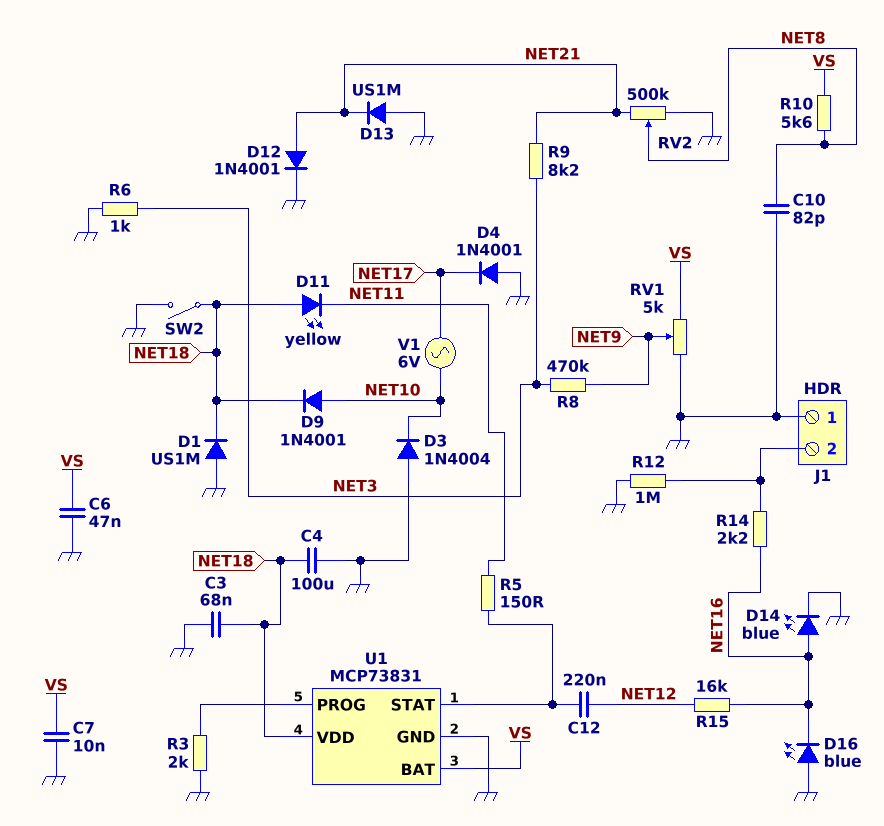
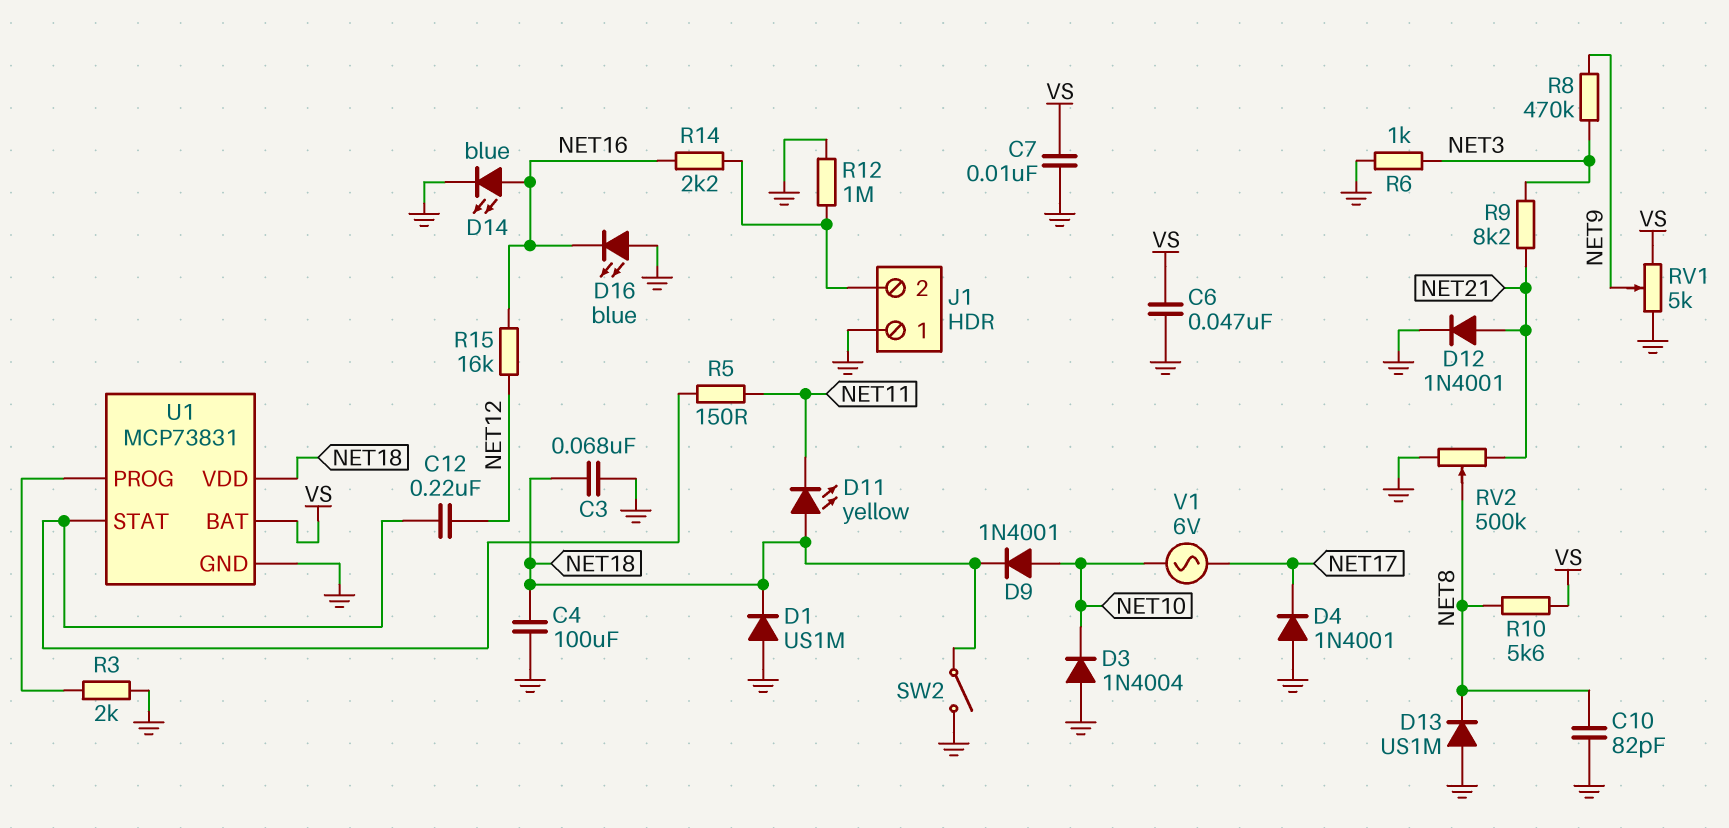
D13: diode US1M (A GND, K NET21) -> diode US1M (A GND, K NET8)

